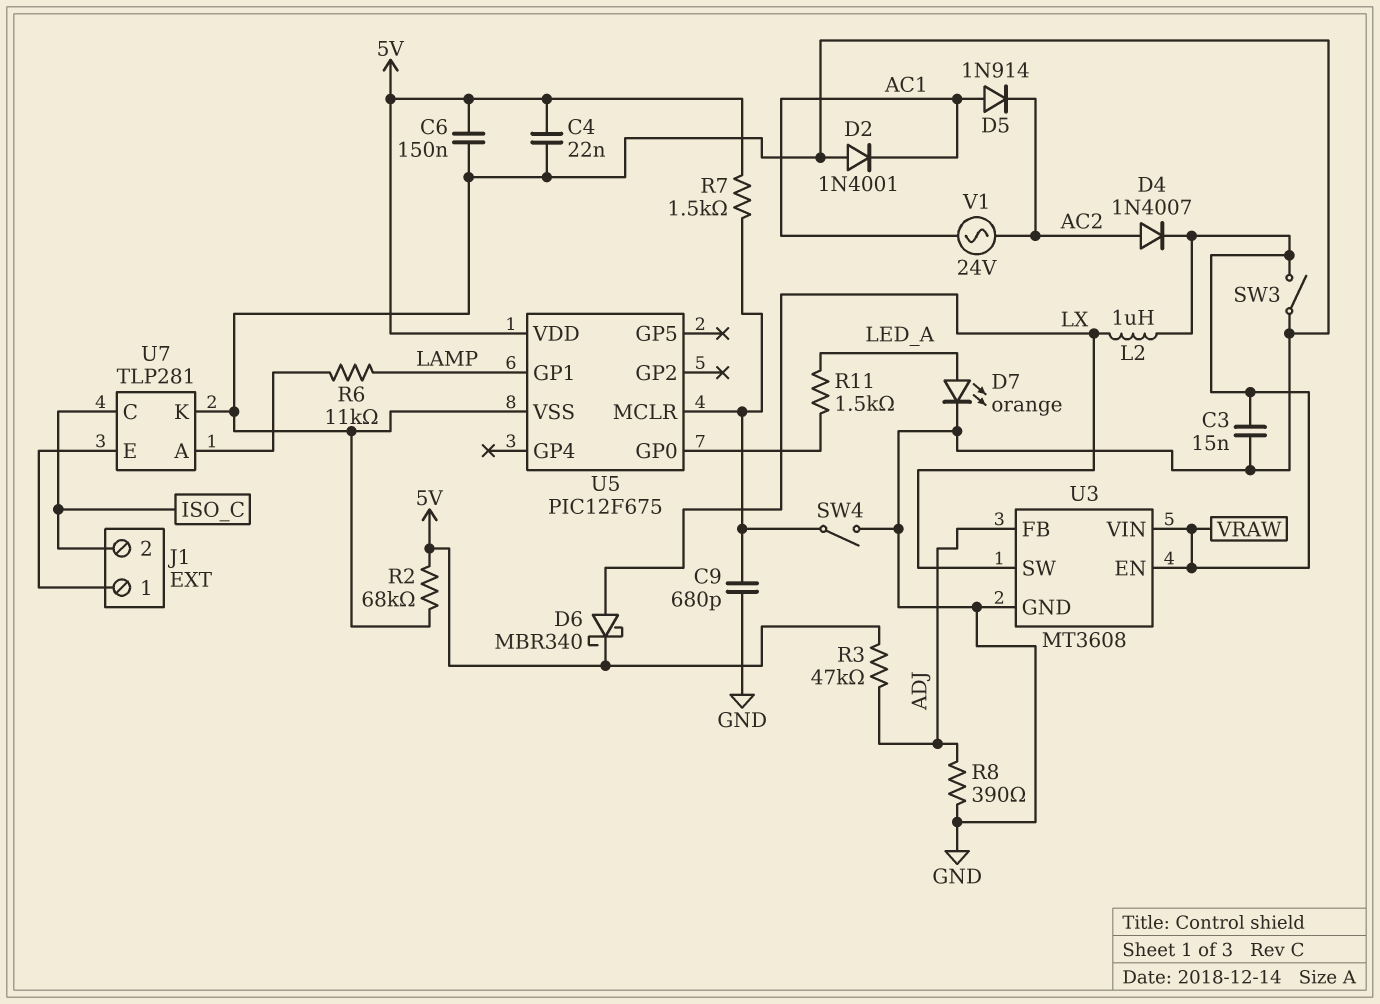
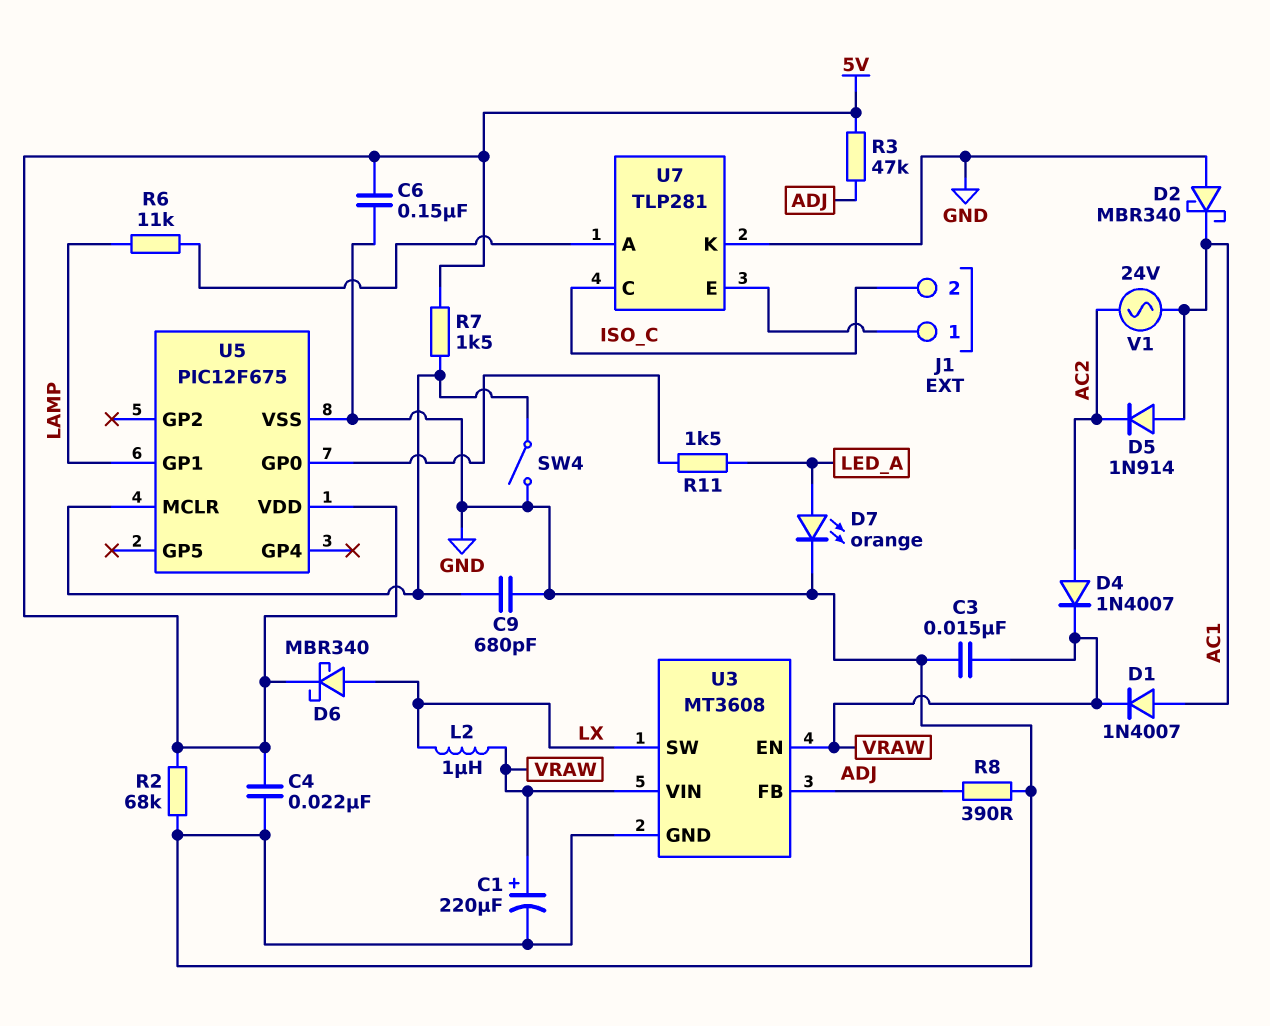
C1: none -> 220uF (plus VRAW, minus GND)
D1: none -> diode 1N4007 (A AC1, K VRAW)
D2: diode 1N4001 (A GND, K AC1) -> schottky MBR340 (A GND, K AC1)
SW3: switch (GND, VRAW) -> none

